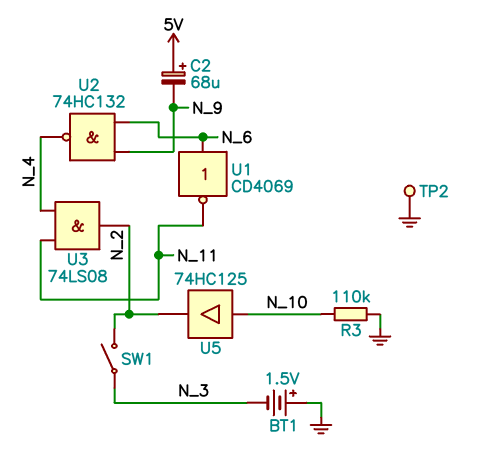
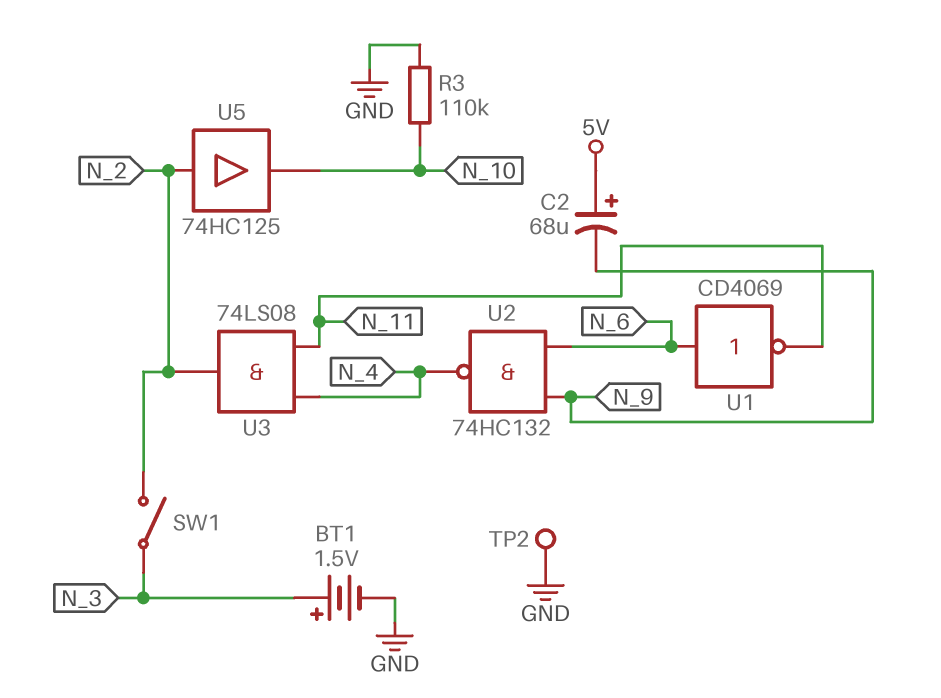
BT1: 1.5V (plus GND, minus N_3) -> 1.5V (plus N_3, minus GND)
U5: buffer 74HC125 (in N_10, out N_2) -> buffer 74HC125 (in N_2, out N_10)

